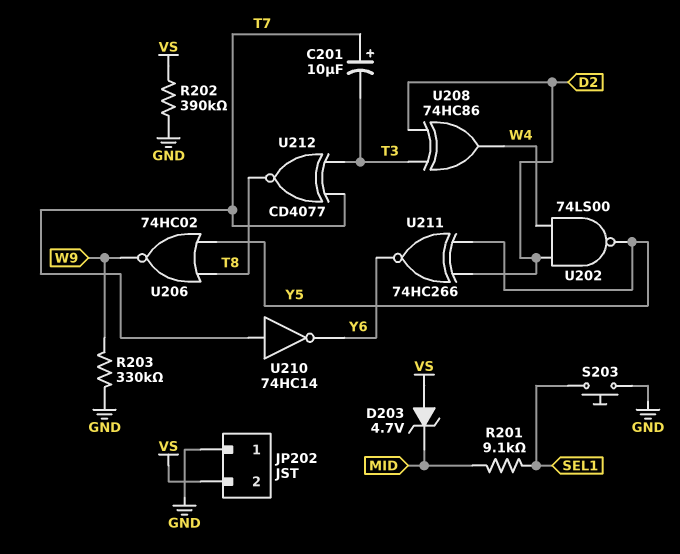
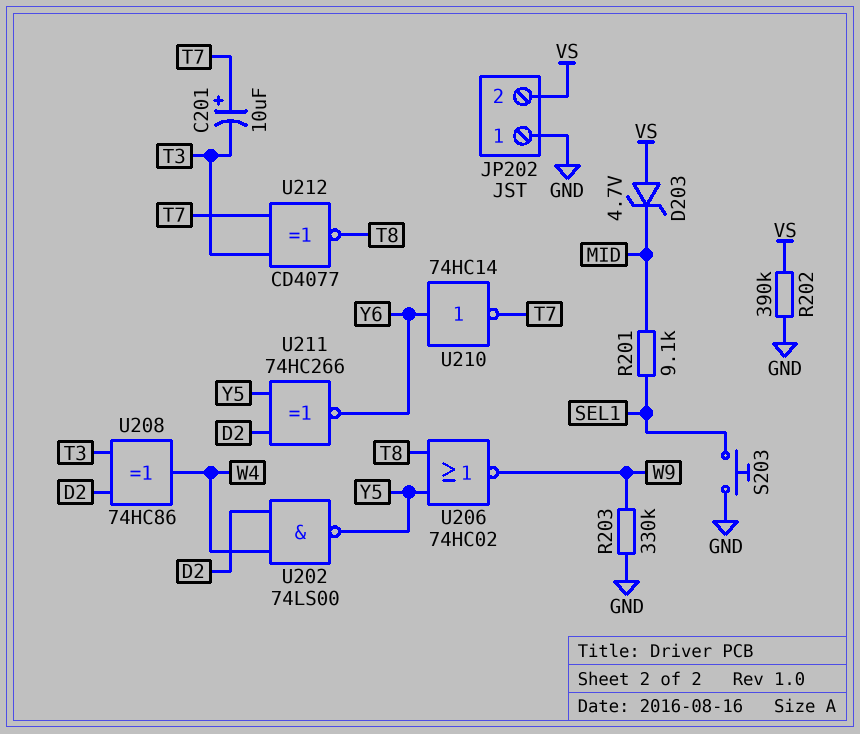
U210: NOT 74HC14 (in T7, out Y6) -> NOT 74HC14 (in Y6, out T7)

